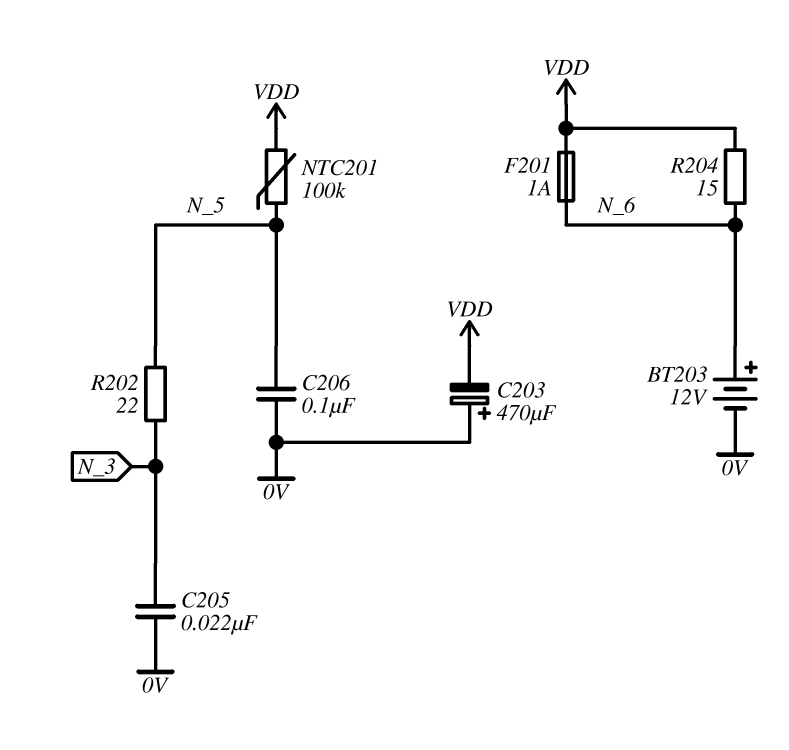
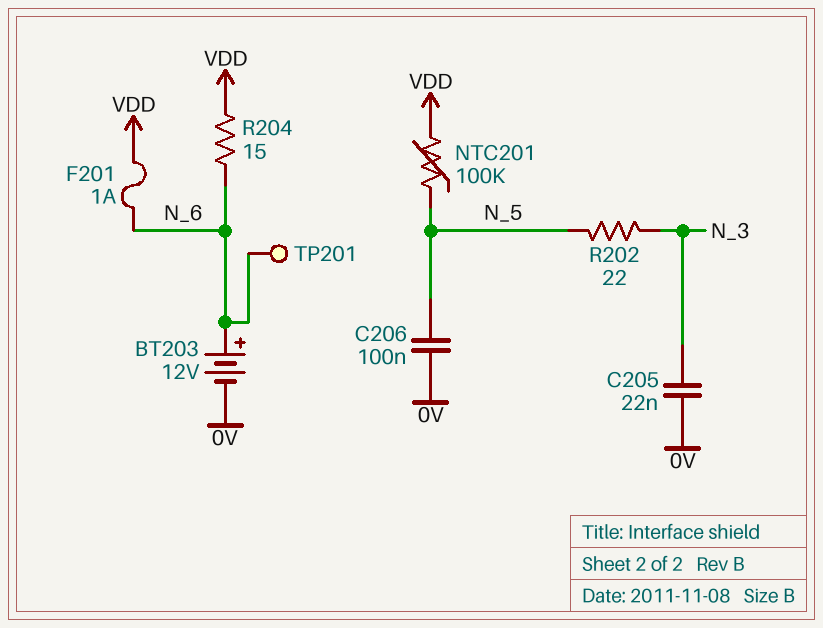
C203: 470uF (plus 0V, minus VDD) -> none
TP201: none -> test point (N_6)

